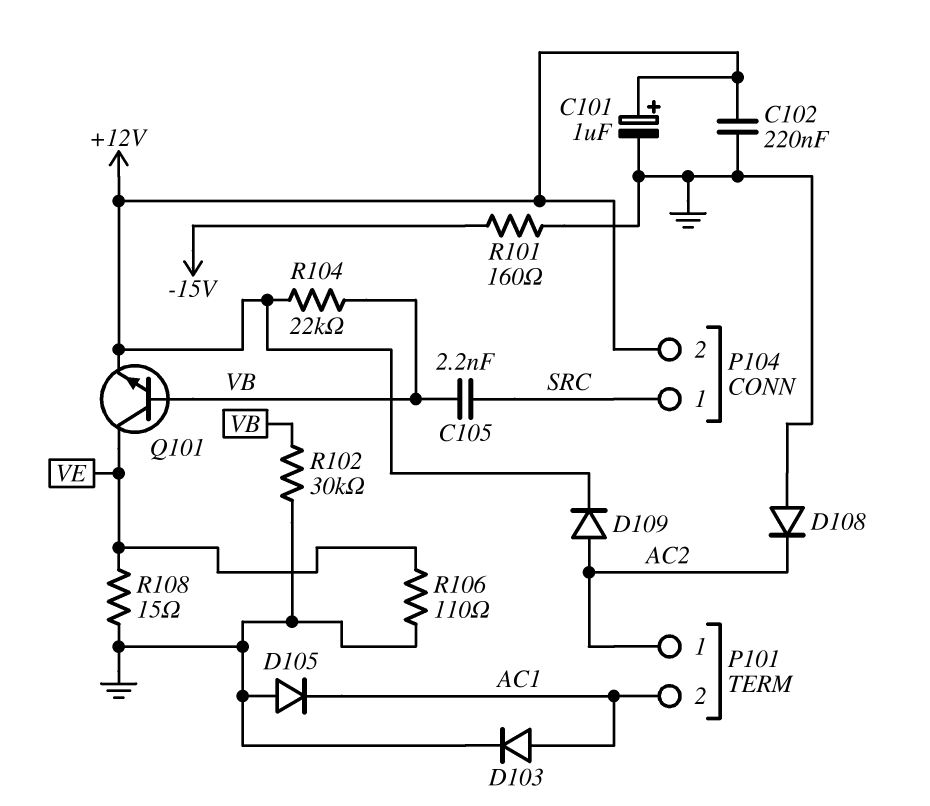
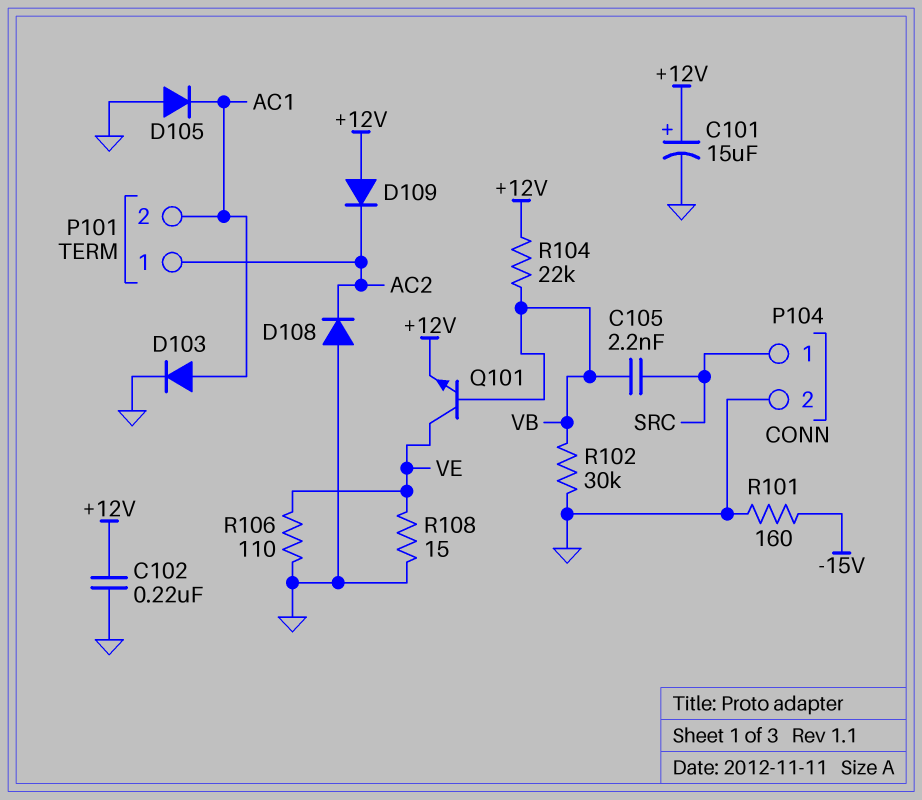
C101: 1uF (plus +12V, minus GND) -> 15uF (plus +12V, minus GND)
D109: diode (A AC2, K +12V) -> diode (A +12V, K AC2)
P104 pin 2: +12V -> GND

